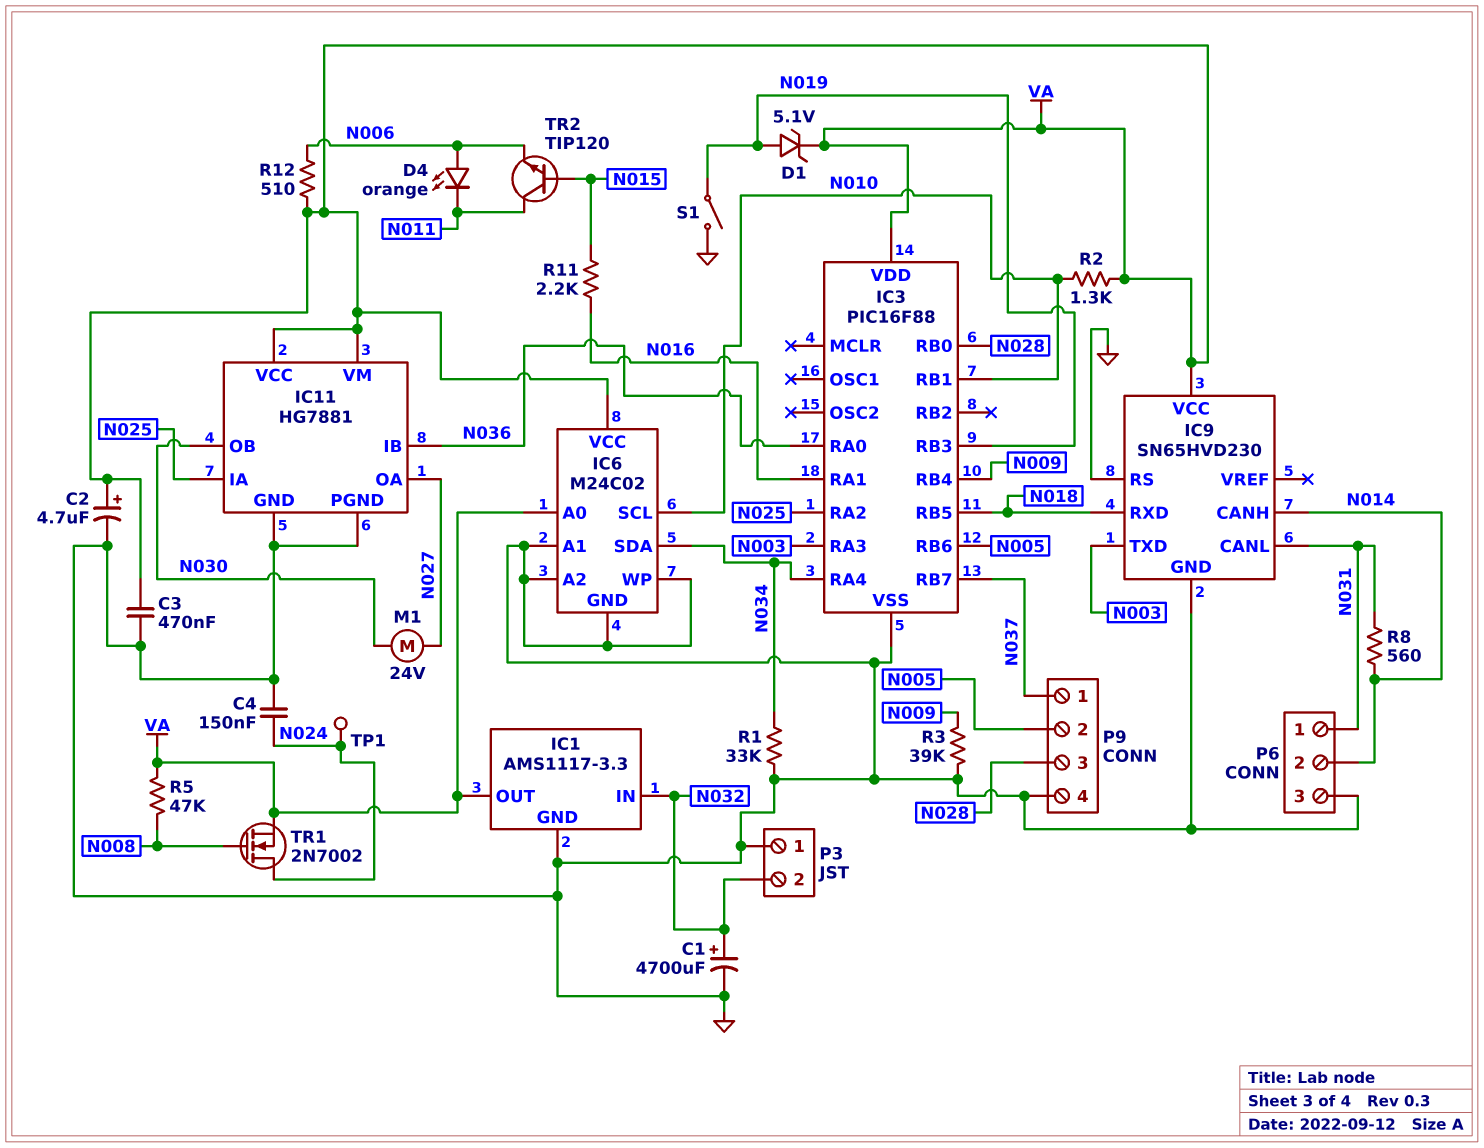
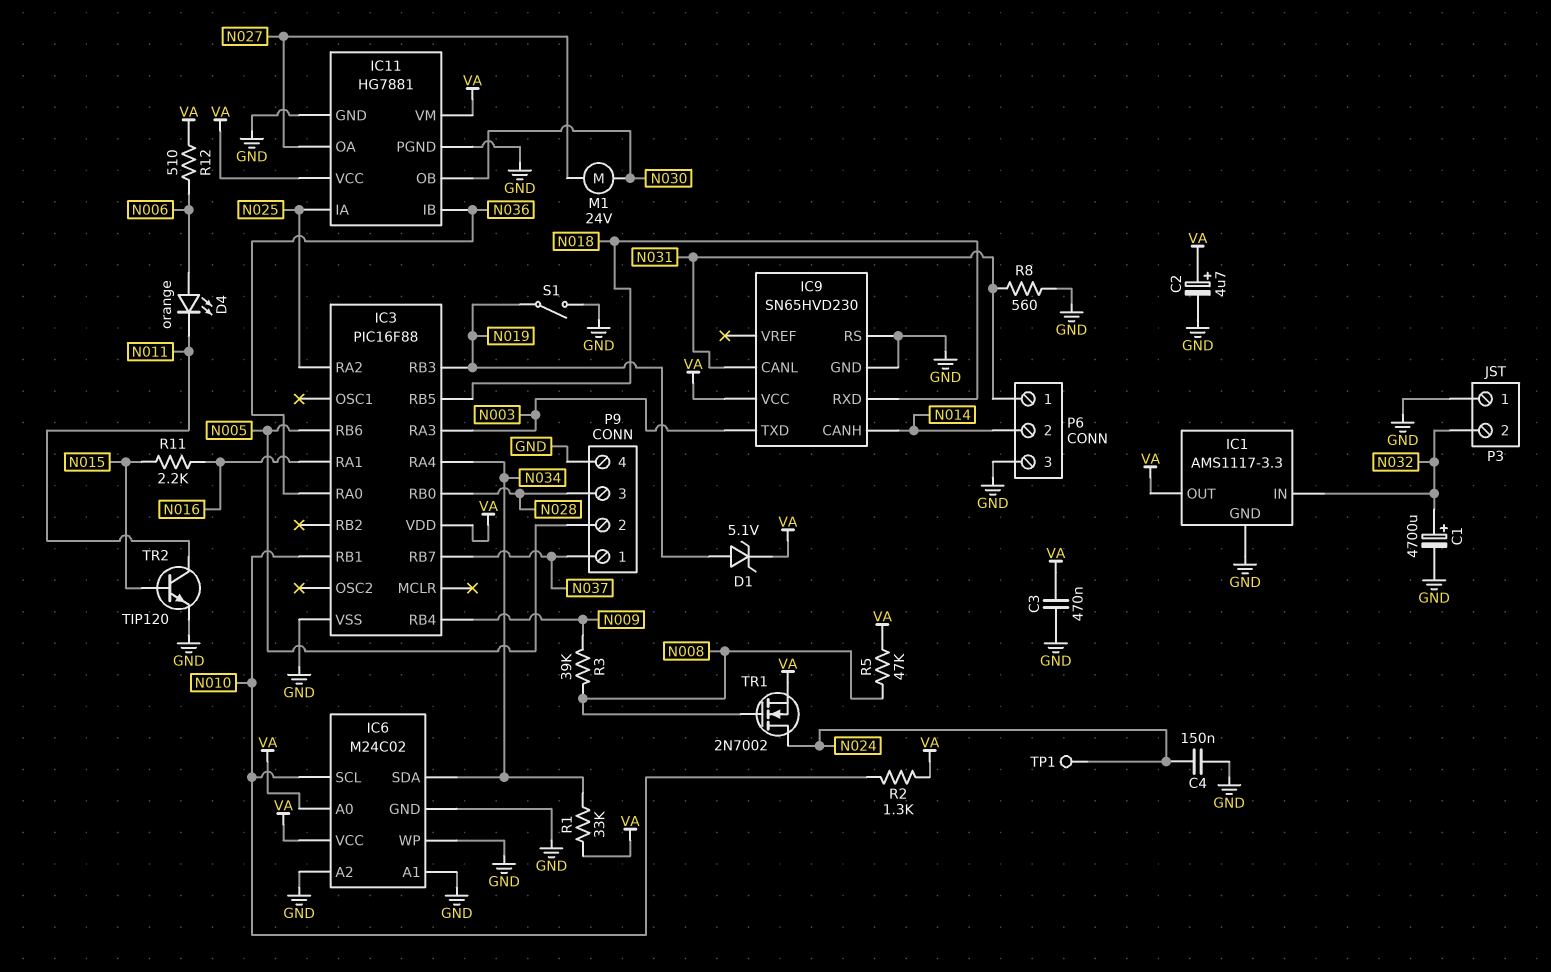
R1: 33k (GND, N034) -> 33k (N034, VA)
R3: 39k (GND, N009) -> 39k (N008, N009)
R8: 560 (N014, N031) -> 560 (GND, N031)
TR2: NPN TIP120 (B N015, C N011, E N006) -> NPN TIP120 (B N015, C N011, E GND)

